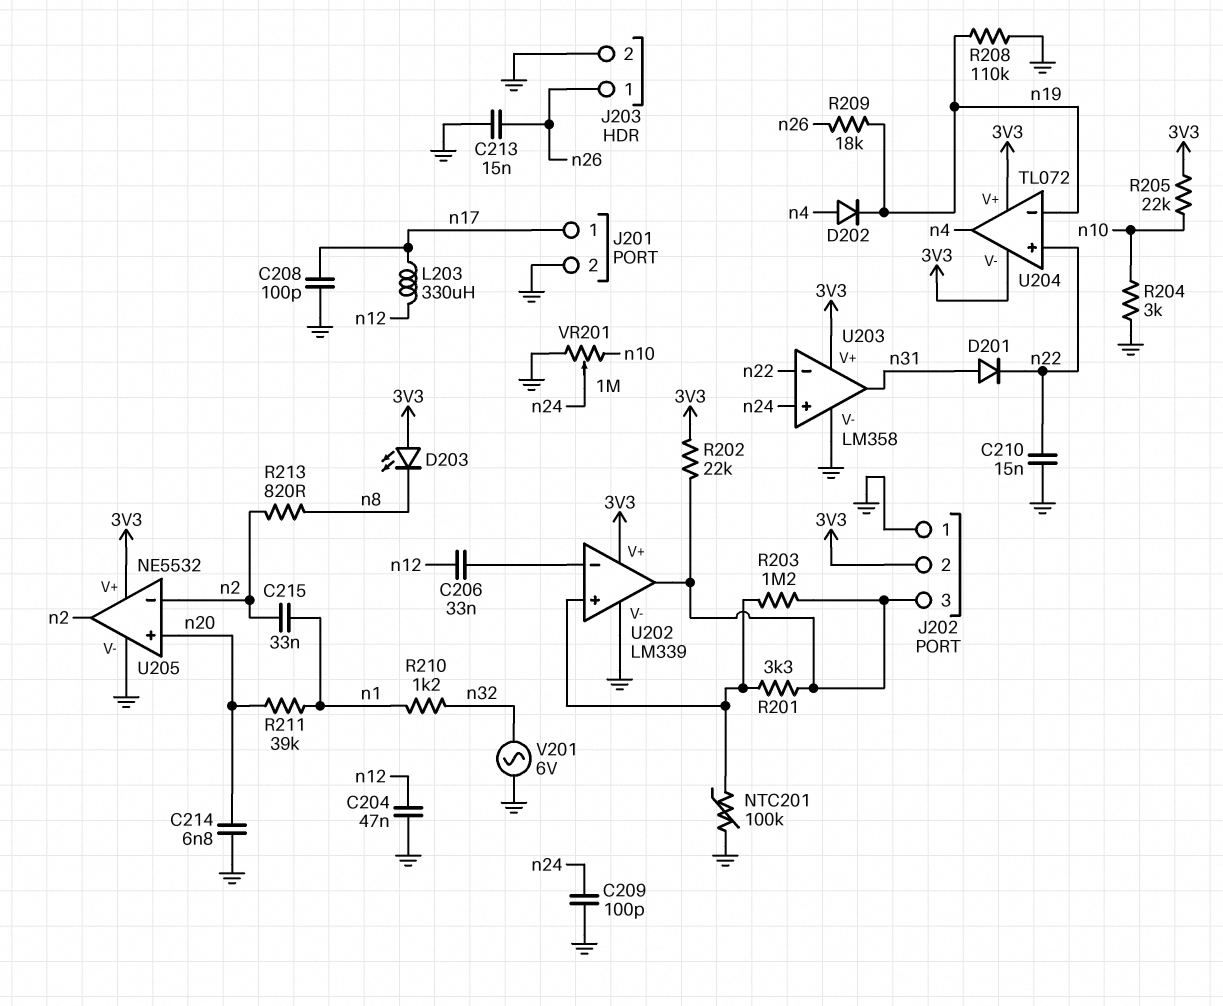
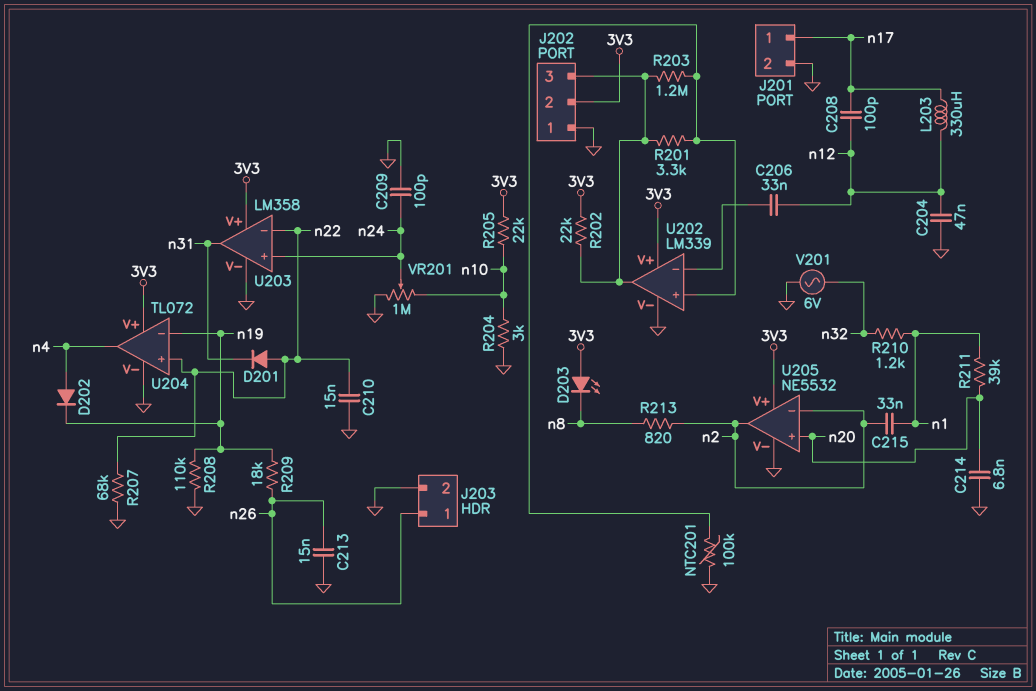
C208: 100pF (GND, n17) -> 100pF (n12, n17)
D201: diode (A n31, K n22) -> diode (A n22, K n31)
R207: none -> 68k (GND, n22)
U204 pin V-: 3V3 -> GND

